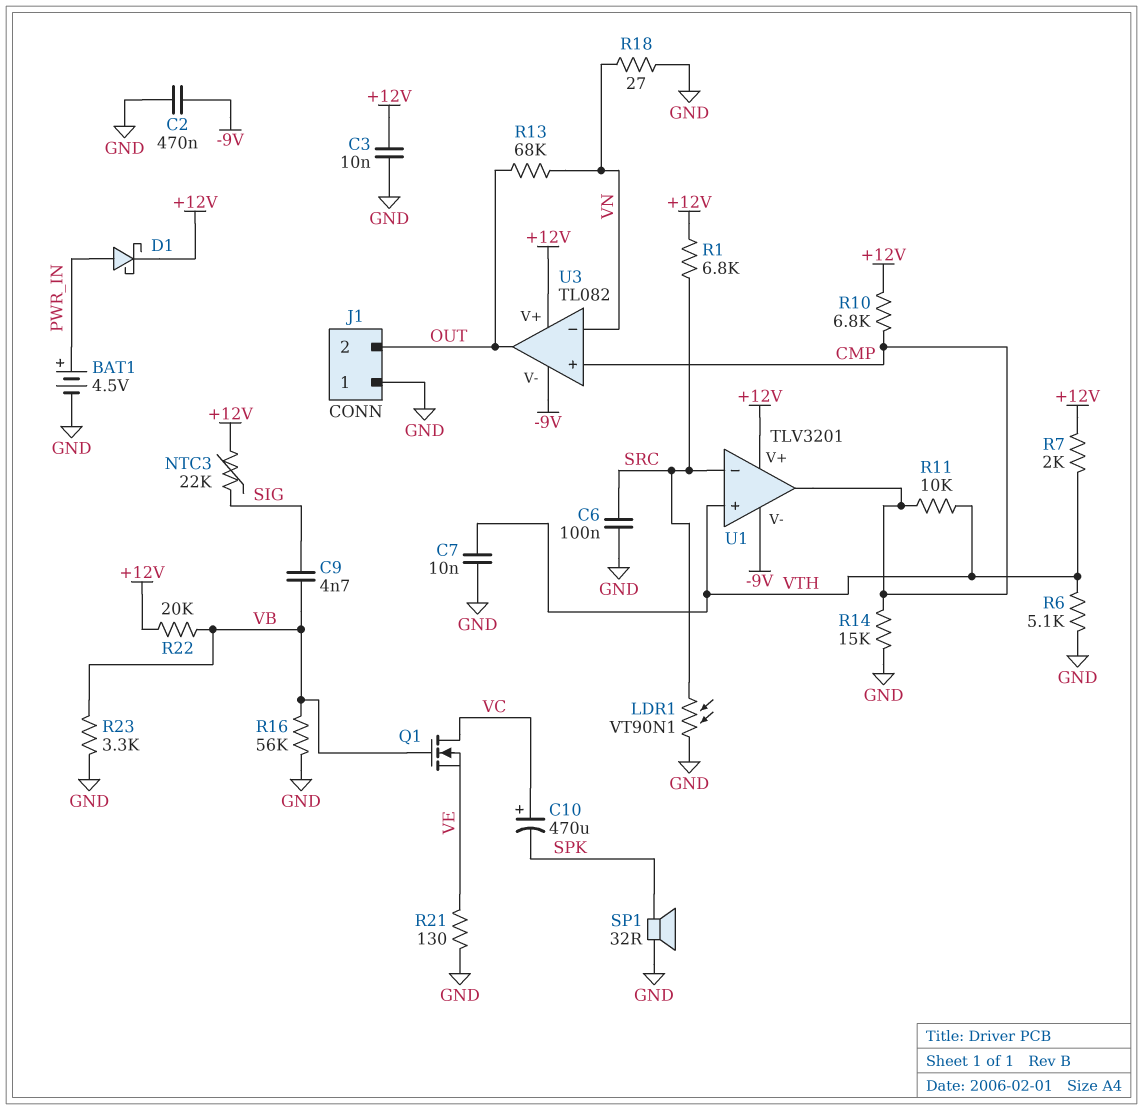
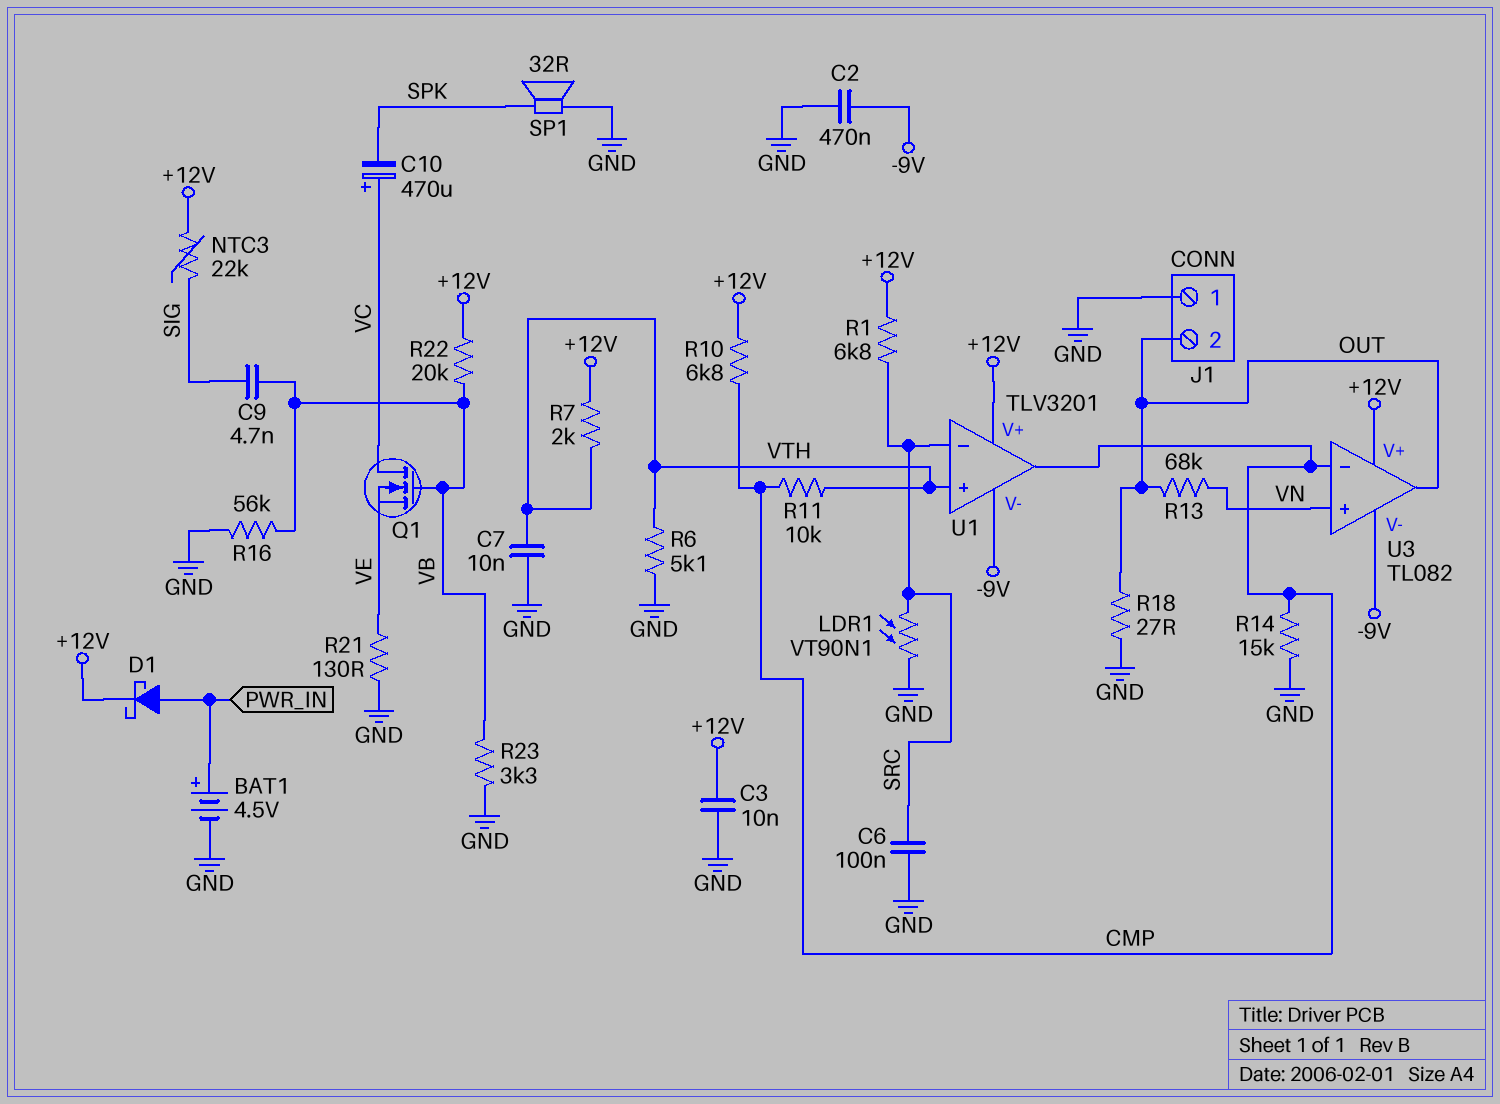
R18: 27 (GND, VN) -> 27 (GND, OUT)
U3 pin in+: CMP -> VN
U3 pin in-: VN -> CMP

